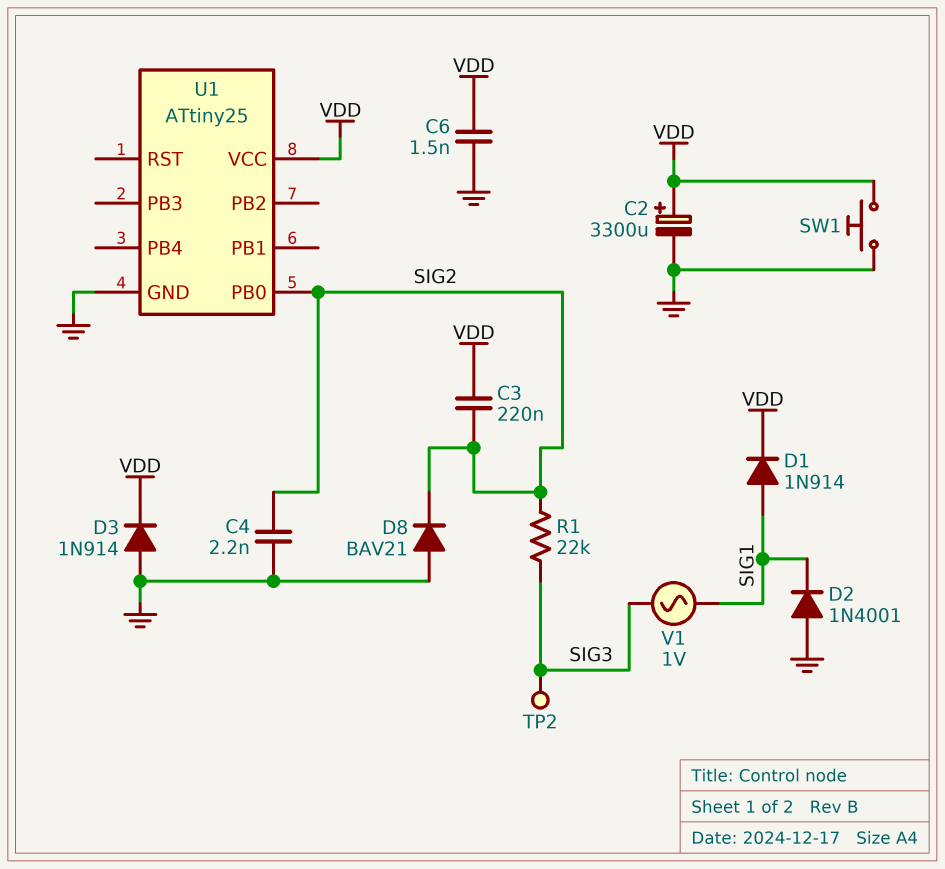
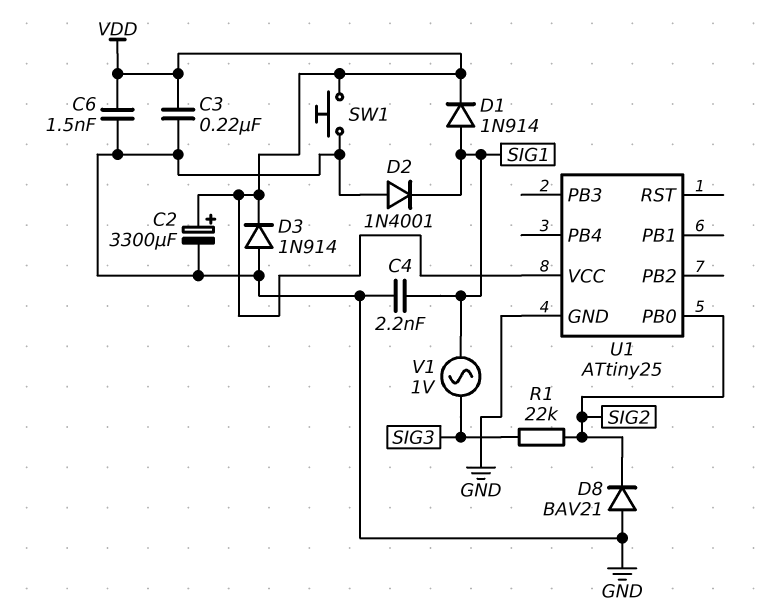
C3: 220nF (SIG2, VDD) -> 220nF (GND, VDD)
C4: 2.2nF (GND, SIG2) -> 2.2nF (GND, SIG1)
TP2: test point (SIG3) -> none

